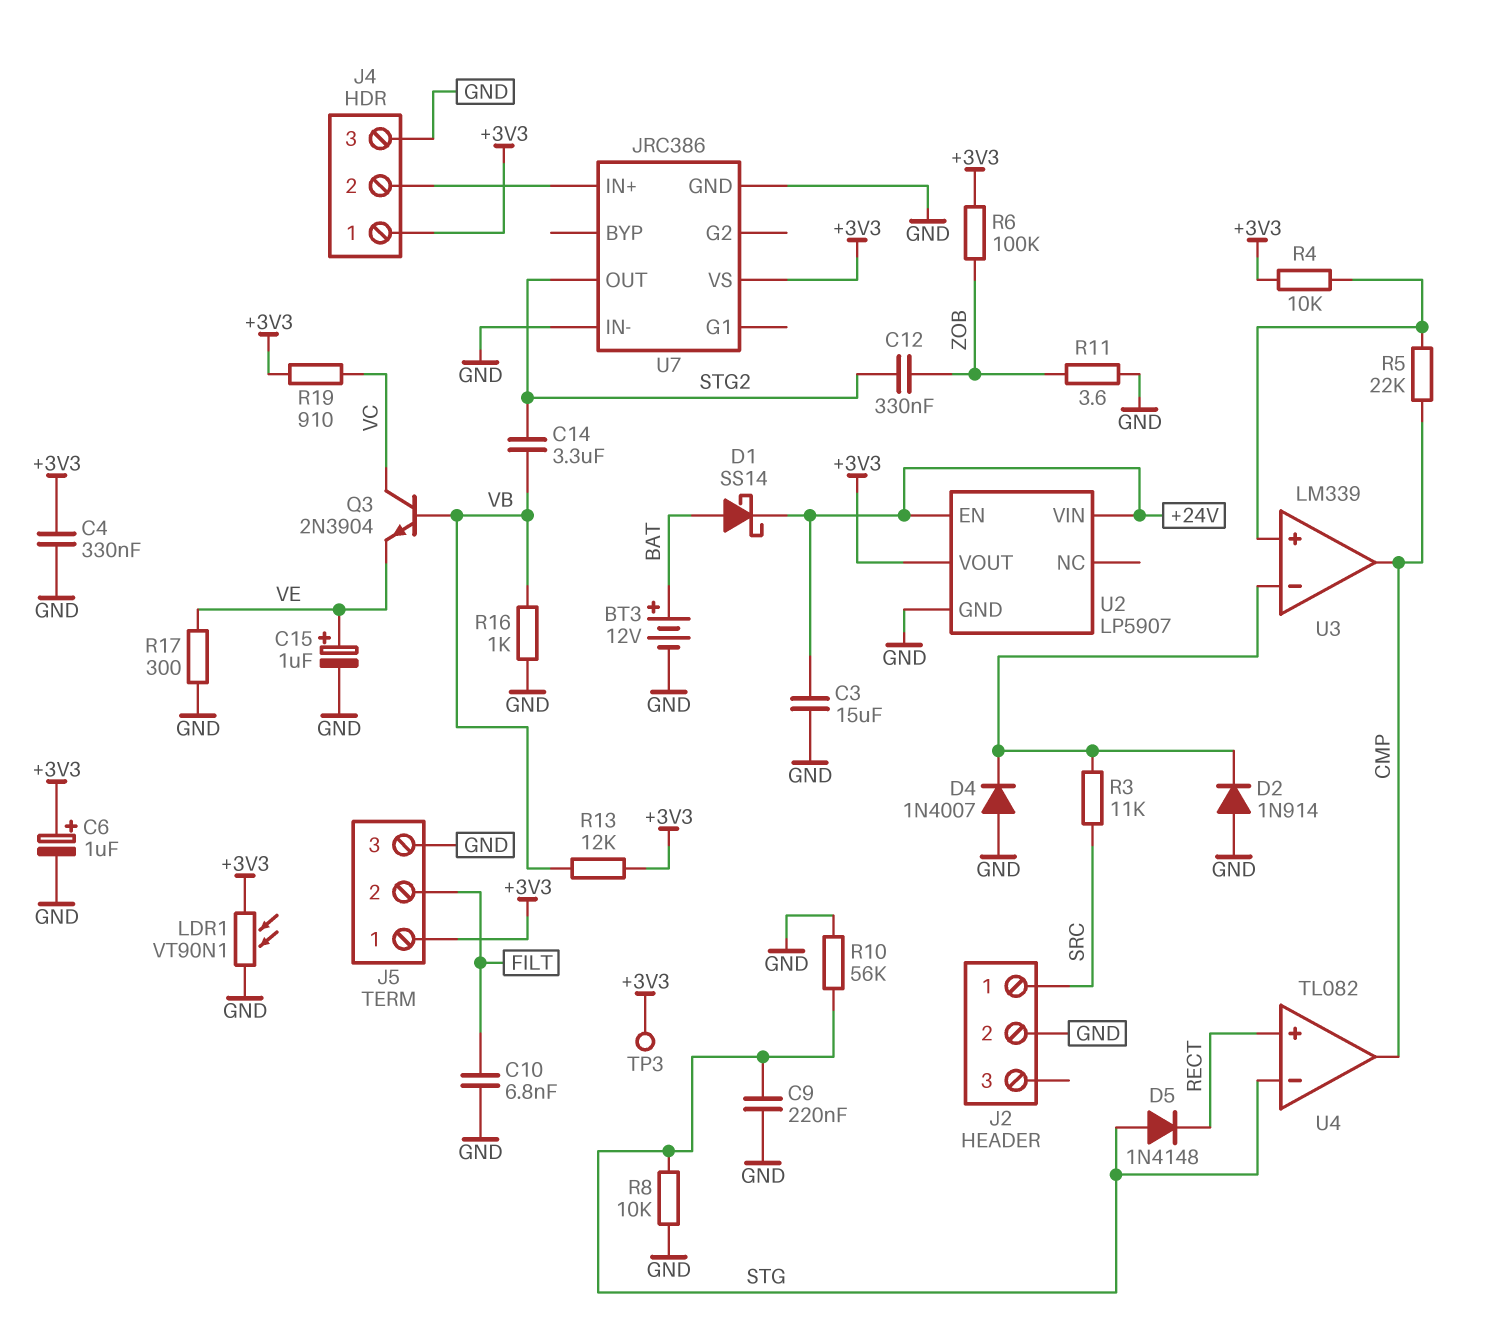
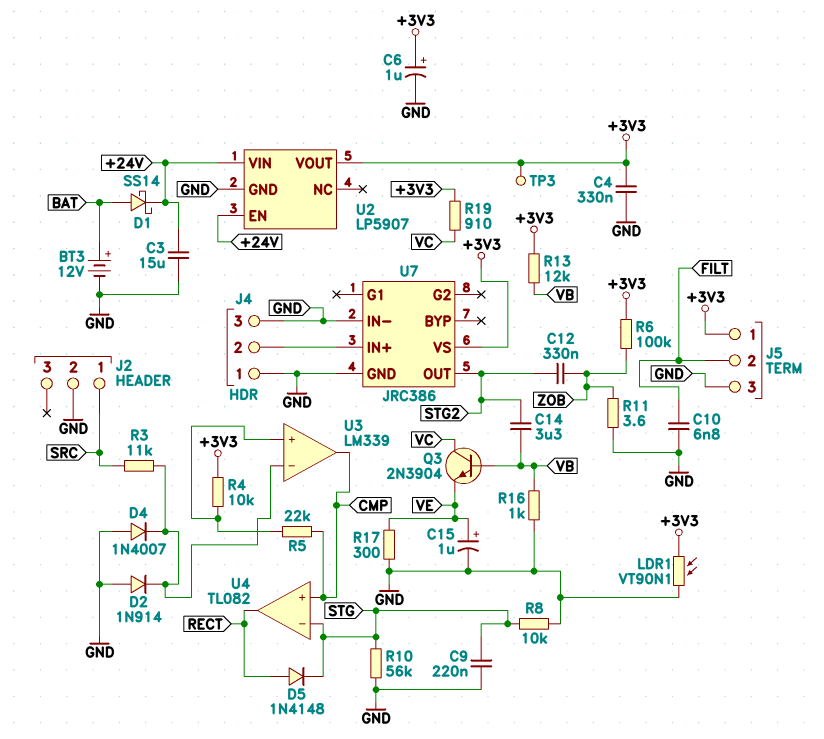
D5: diode 1N4148 (A STG, K RECT) -> diode 1N4148 (A RECT, K STG)
J4 pin 1: +3V3 -> GND
U4 pin in+: RECT -> CMP
U4 pin out: CMP -> RECT

